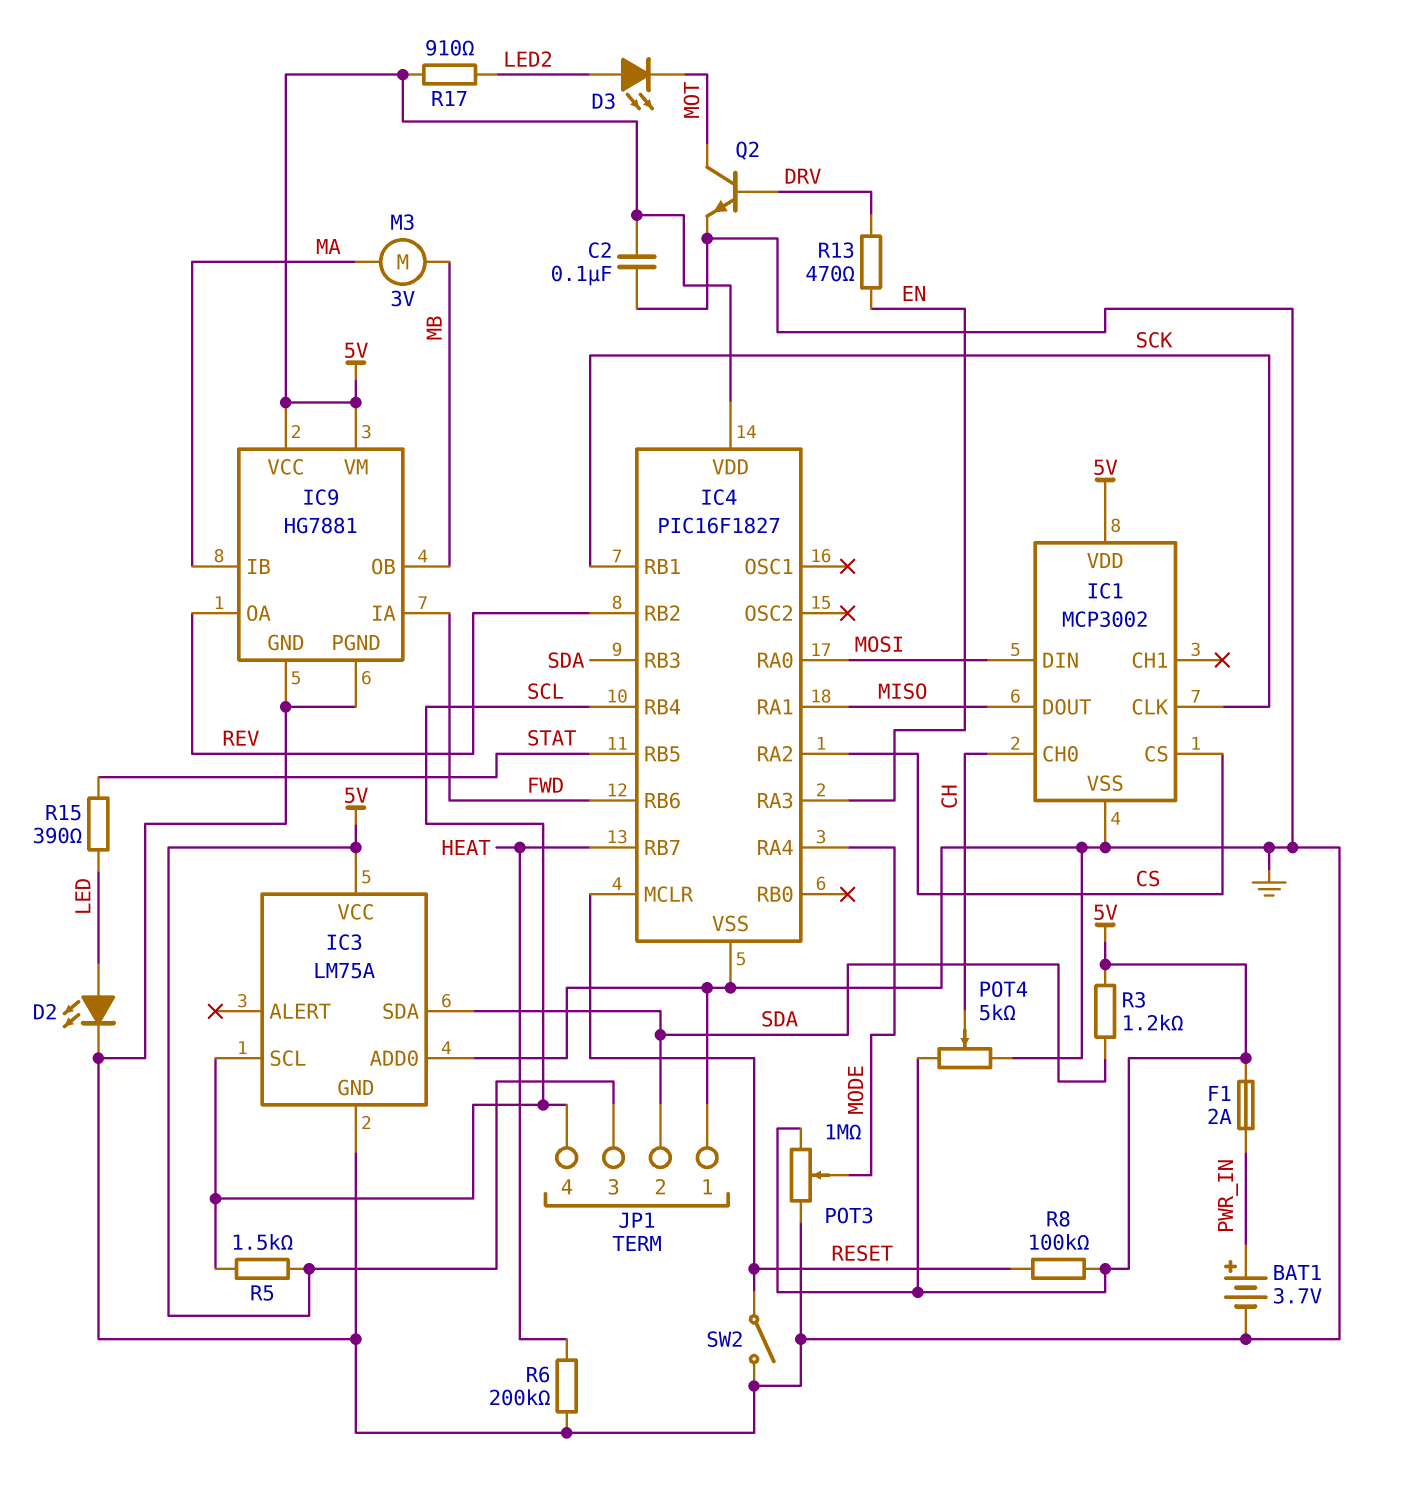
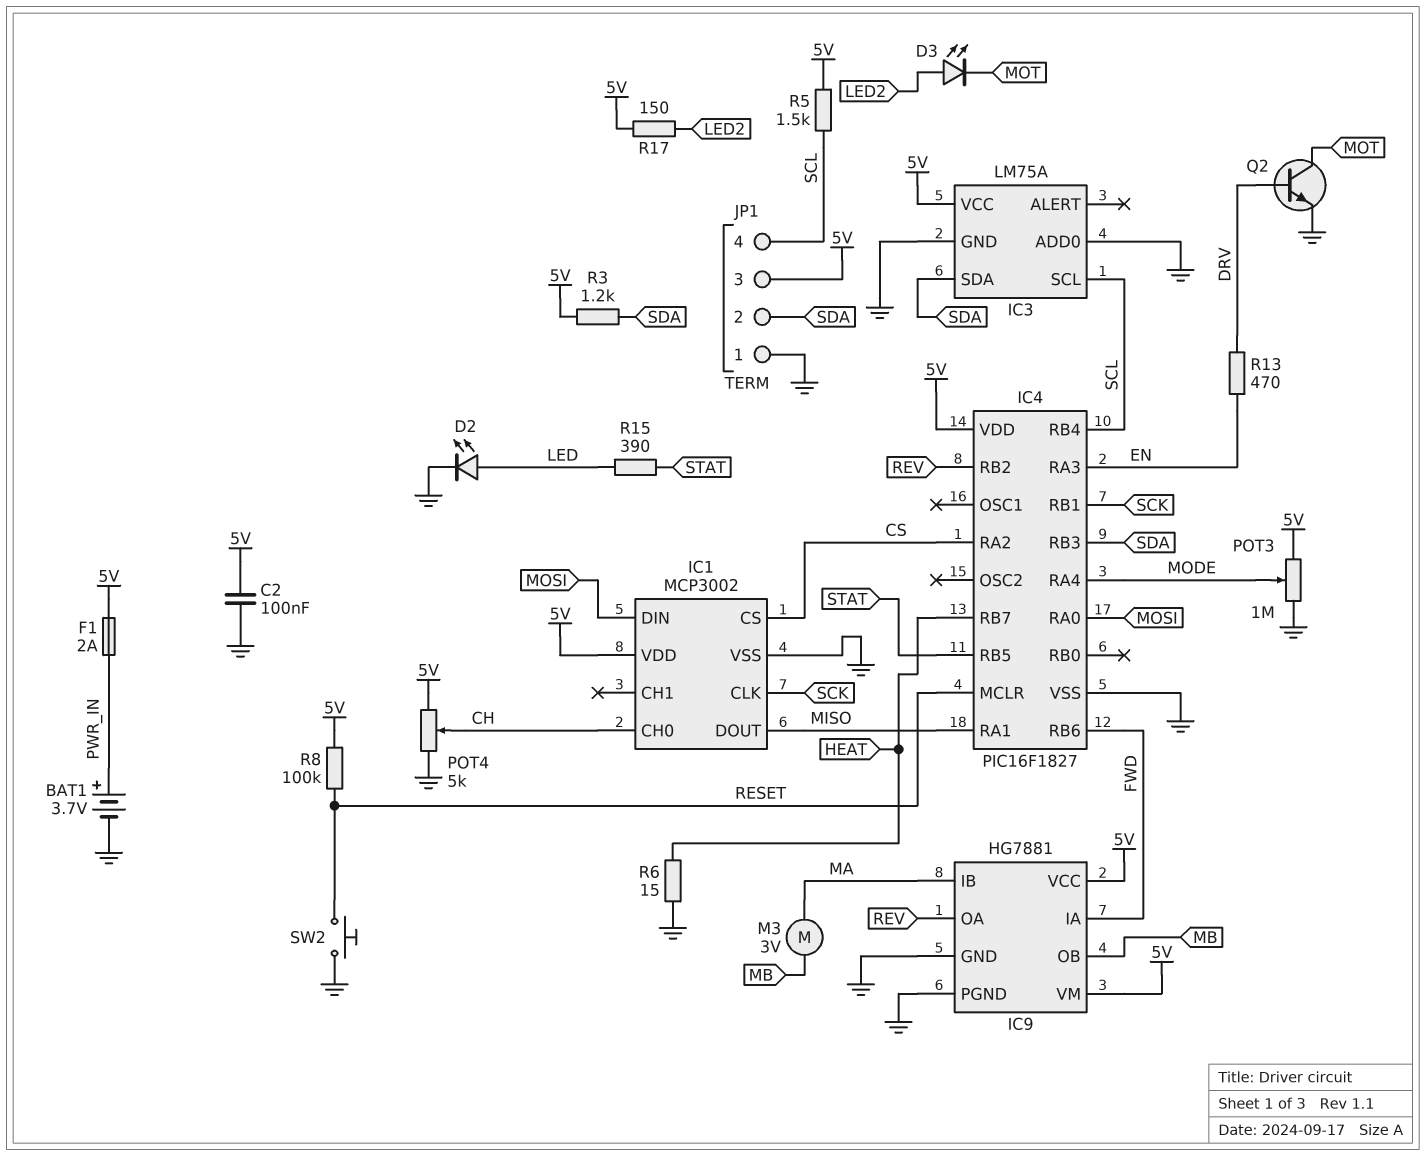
R6: 200k (GND, HEAT) -> 15 (GND, HEAT)
R17: 910 (5V, LED2) -> 150 (5V, LED2)
SW2: switch (GND, RESET) -> button (GND, RESET)

